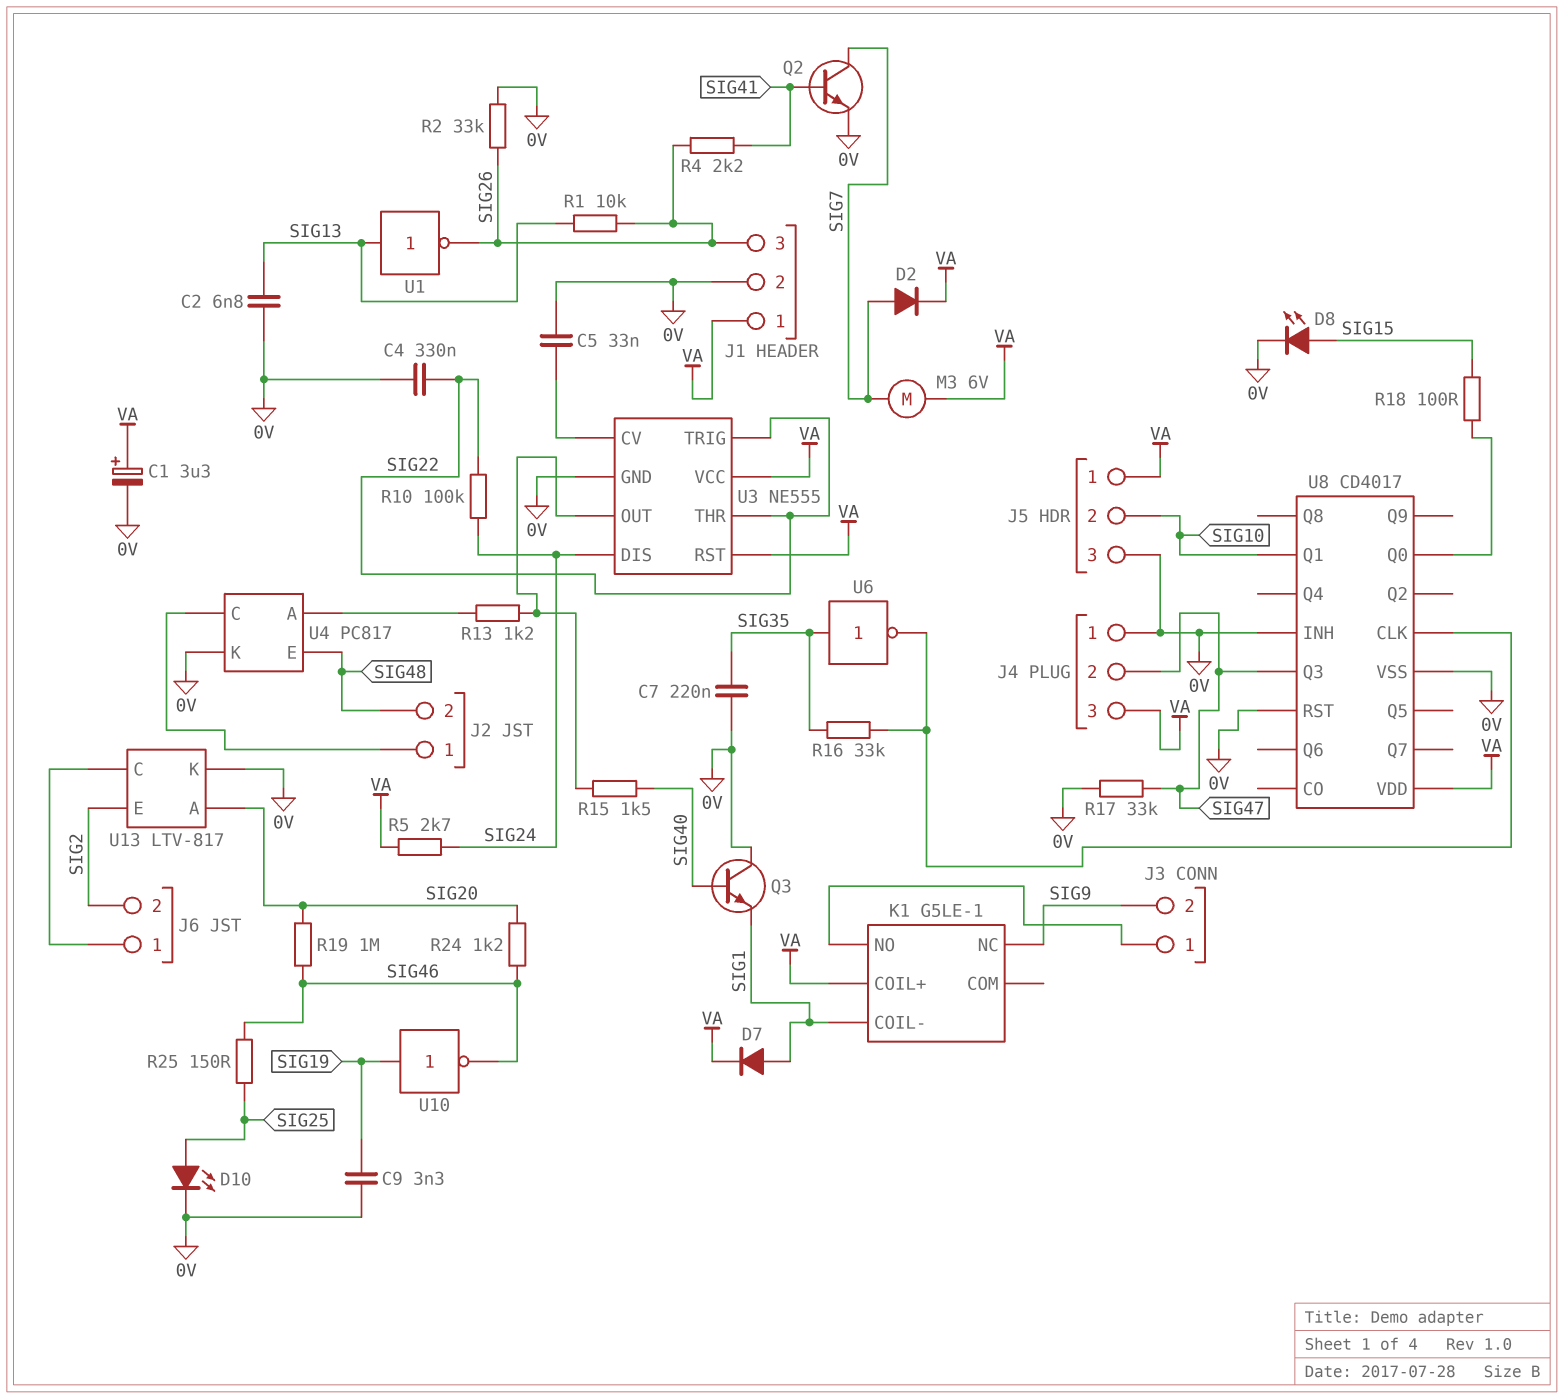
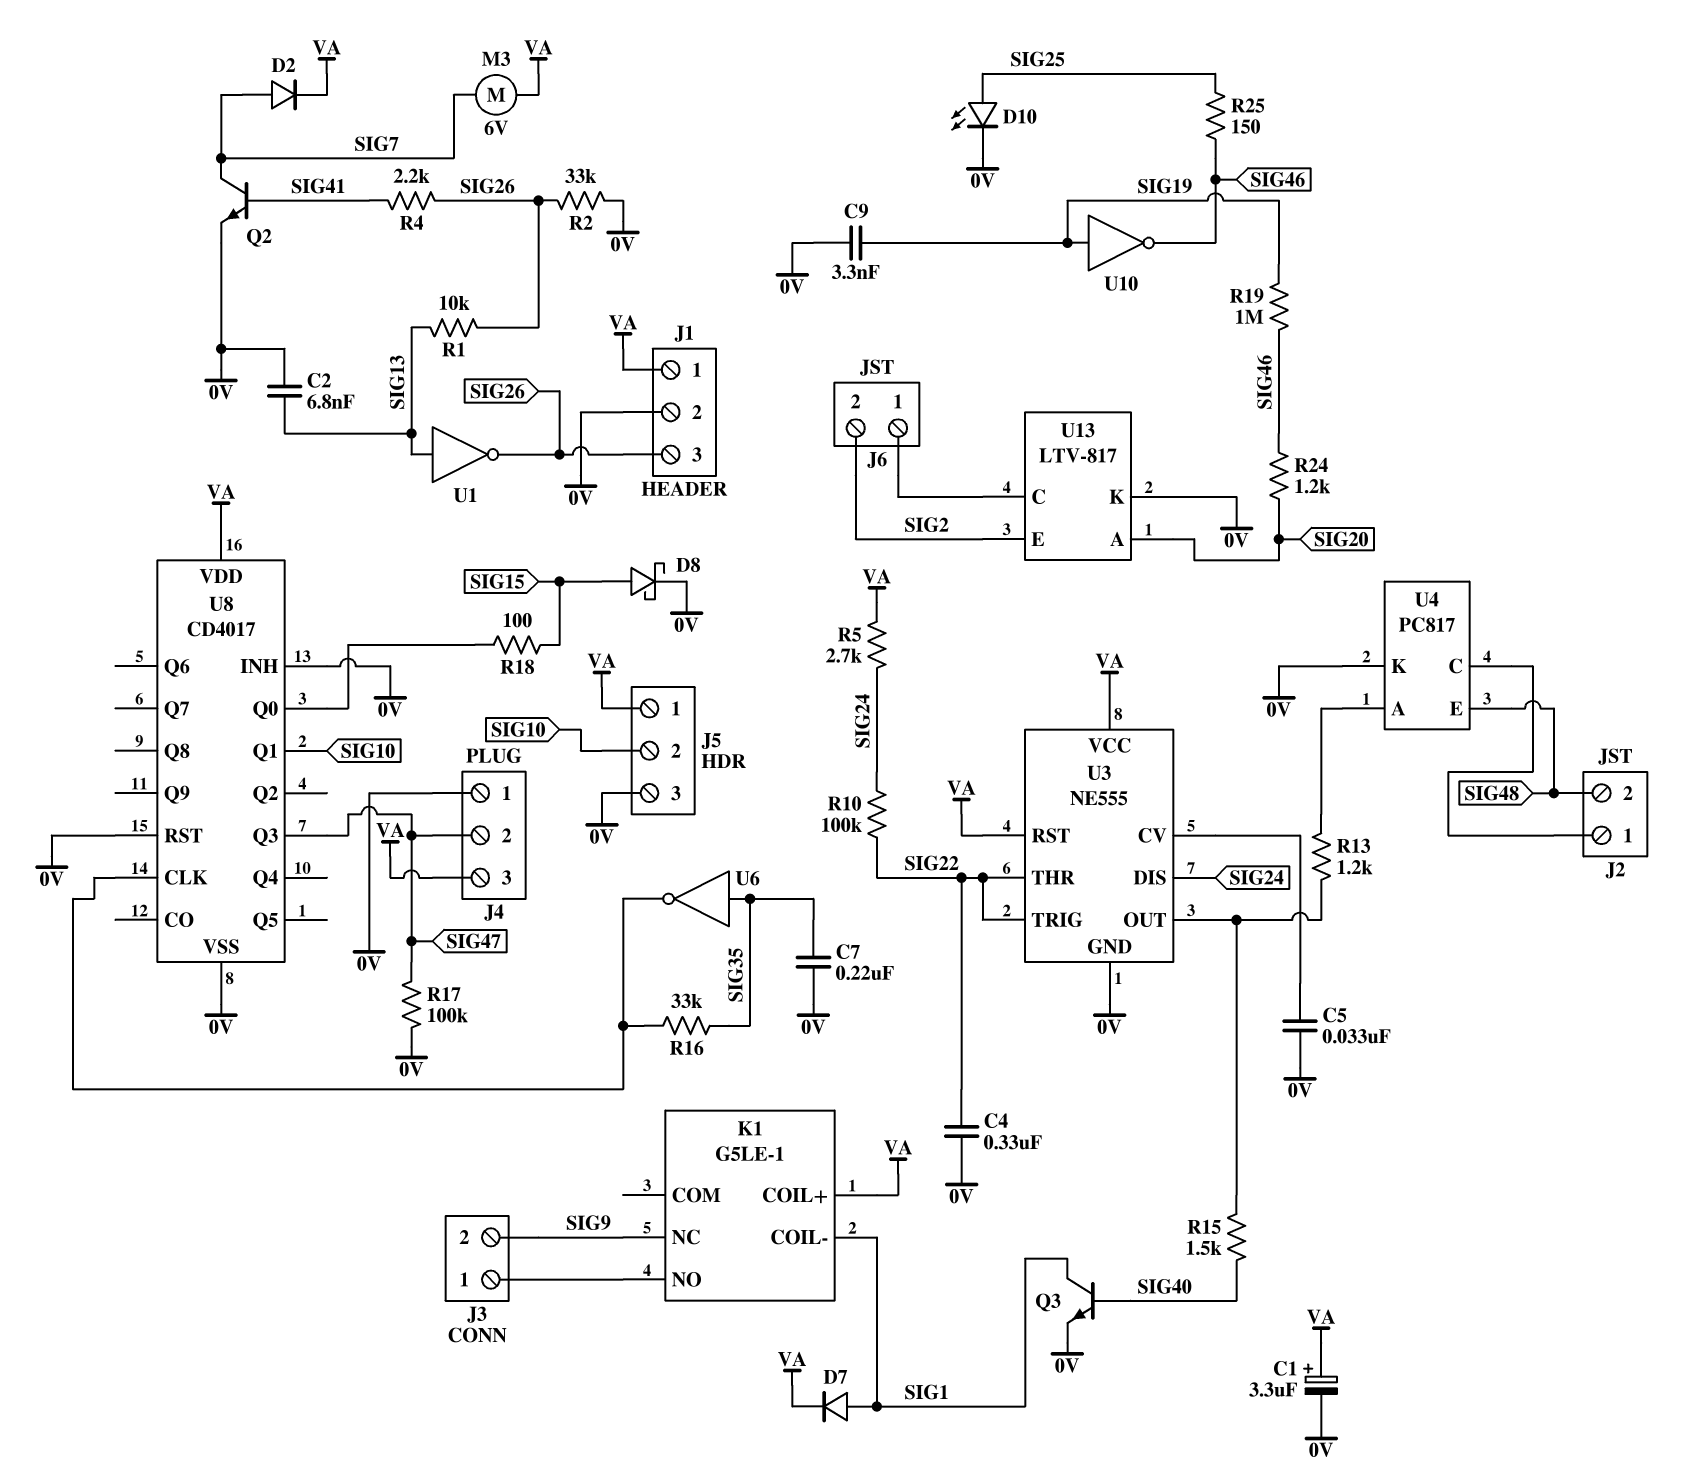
D8: LED (A SIG15, K 0V) -> schottky (A SIG15, K 0V)
Q3: NPN (B SIG40, C 0V, E SIG1) -> NPN (B SIG40, C SIG1, E 0V)
R17: 33k (0V, SIG47) -> 100k (0V, SIG47)
R19: 1M (SIG20, SIG46) -> 1M (SIG19, SIG46)

